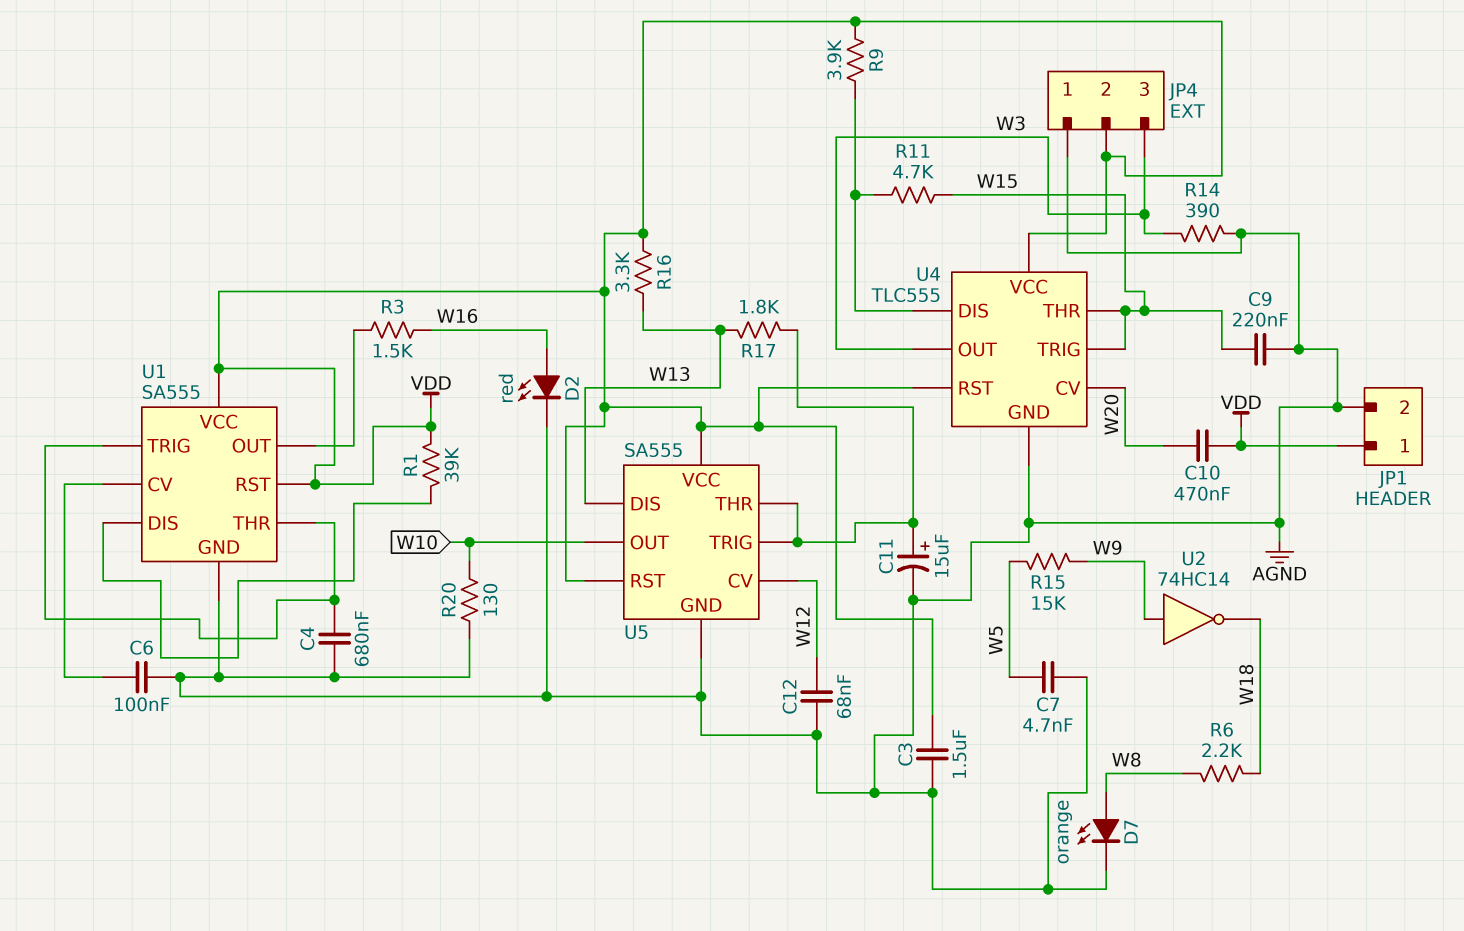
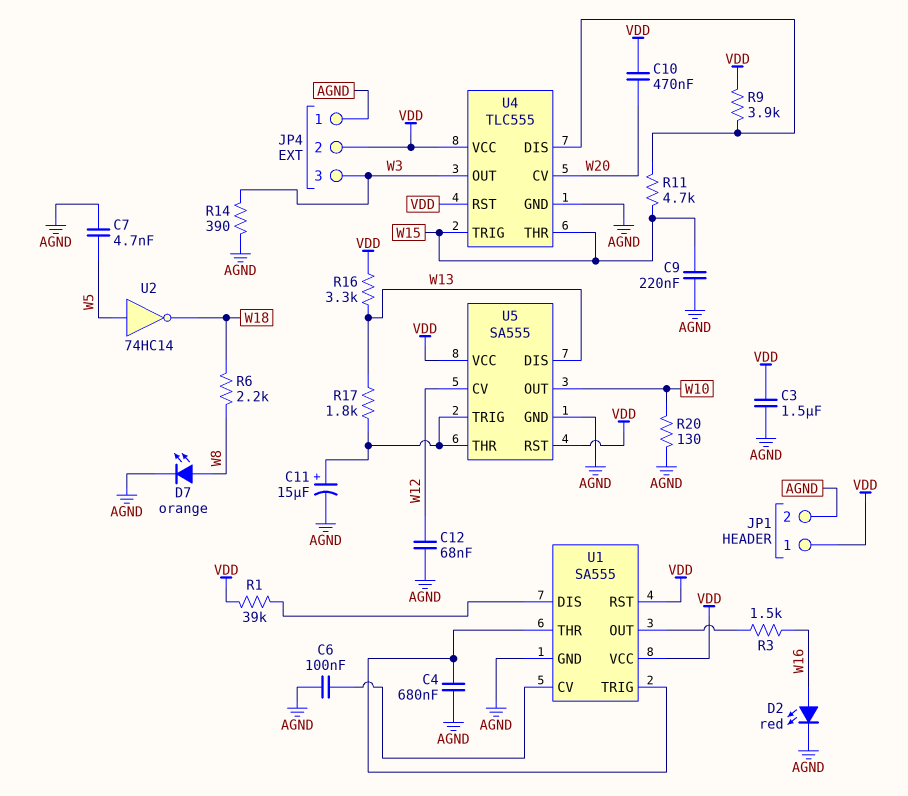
R15: 15k (W5, W9) -> none
U2: NOT 74HC14 (in W9, out W18) -> NOT 74HC14 (in W5, out W18)

